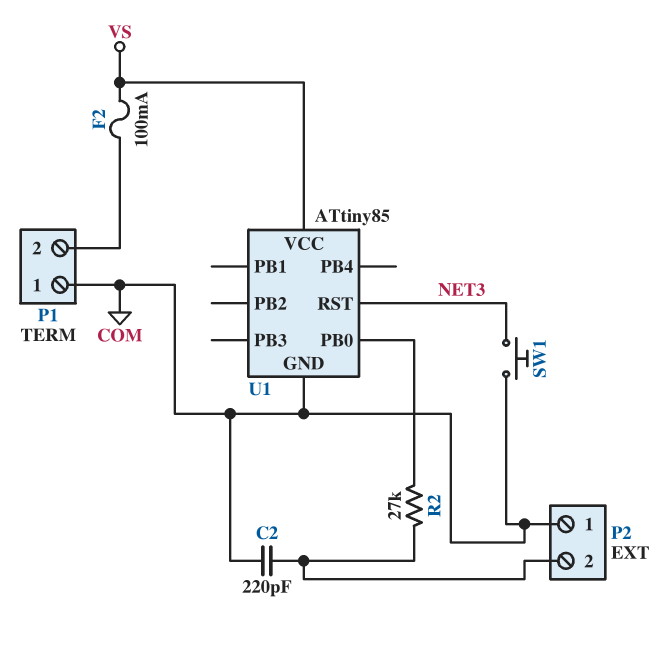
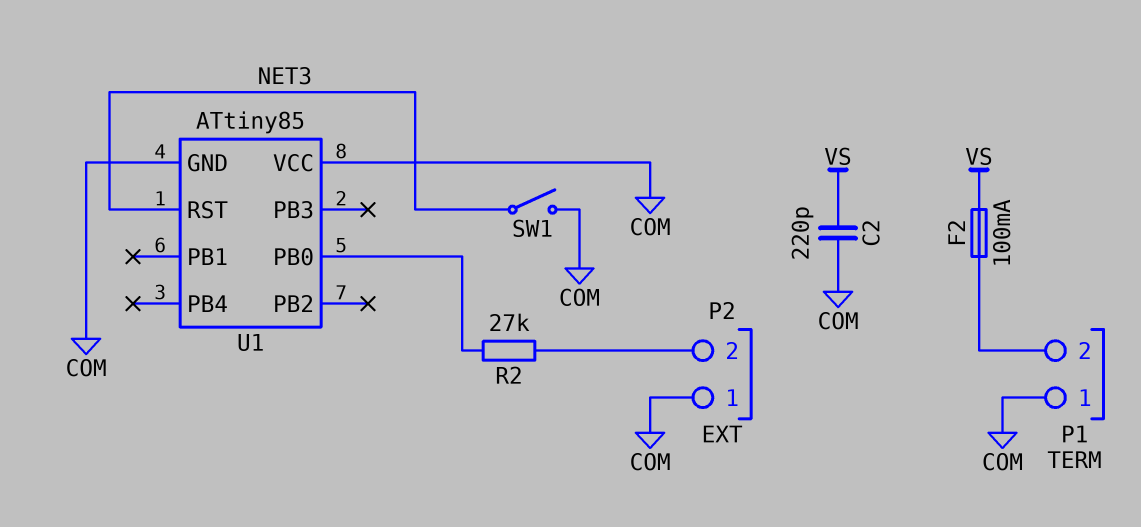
C2: 220pF (COM, P2/2) -> 220pF (COM, VS)
SW1: button (COM, NET3) -> switch (COM, NET3)
U1 pin VCC: VS -> COM

